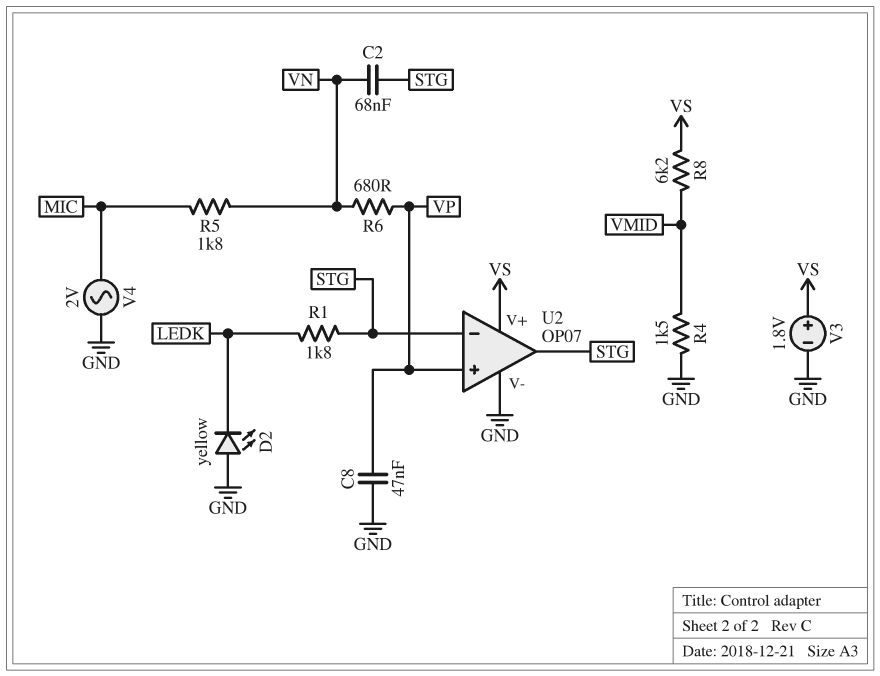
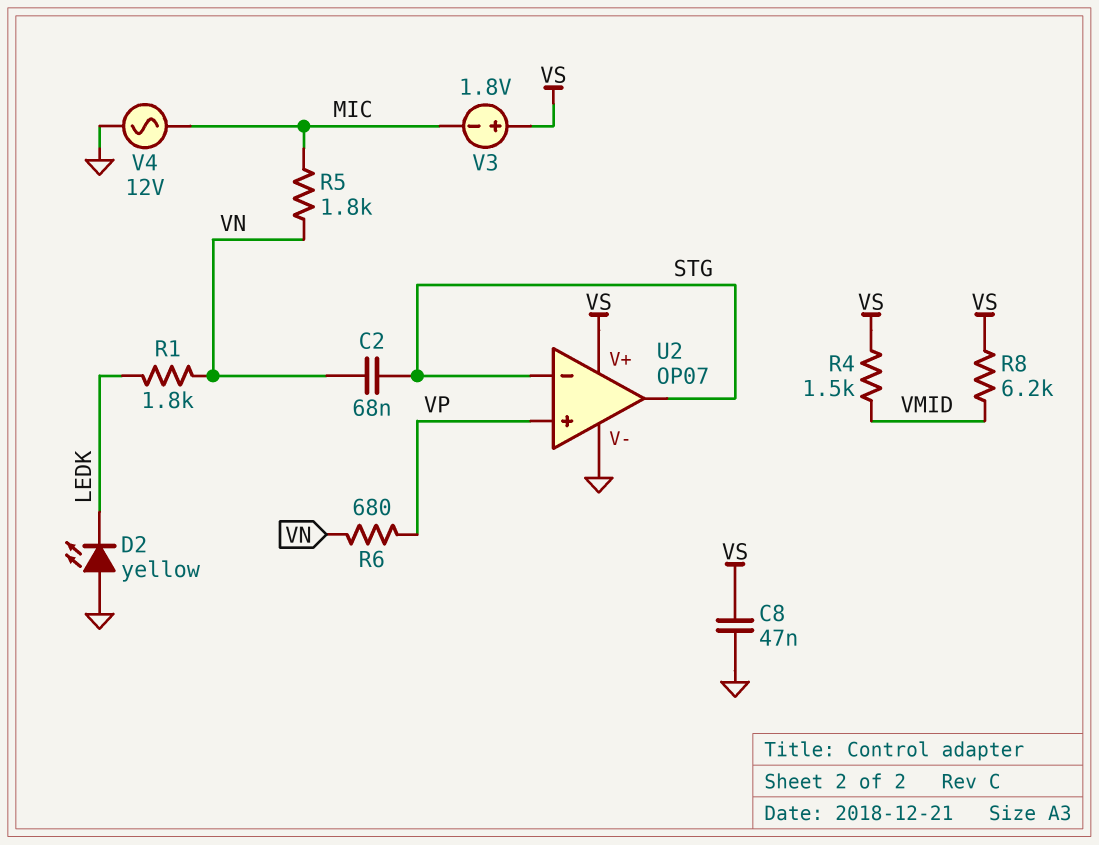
C8: 47nF (GND, VP) -> 47nF (GND, VS)
R1: 1.8k (LEDK, STG) -> 1.8k (LEDK, VN)
R4: 1.5k (GND, VMID) -> 1.5k (VMID, VS)
V3: 1.8V (plus VS, minus GND) -> 1.8V (plus VS, minus MIC)
V4: AC 2V (GND, MIC) -> AC 12V (GND, MIC)

